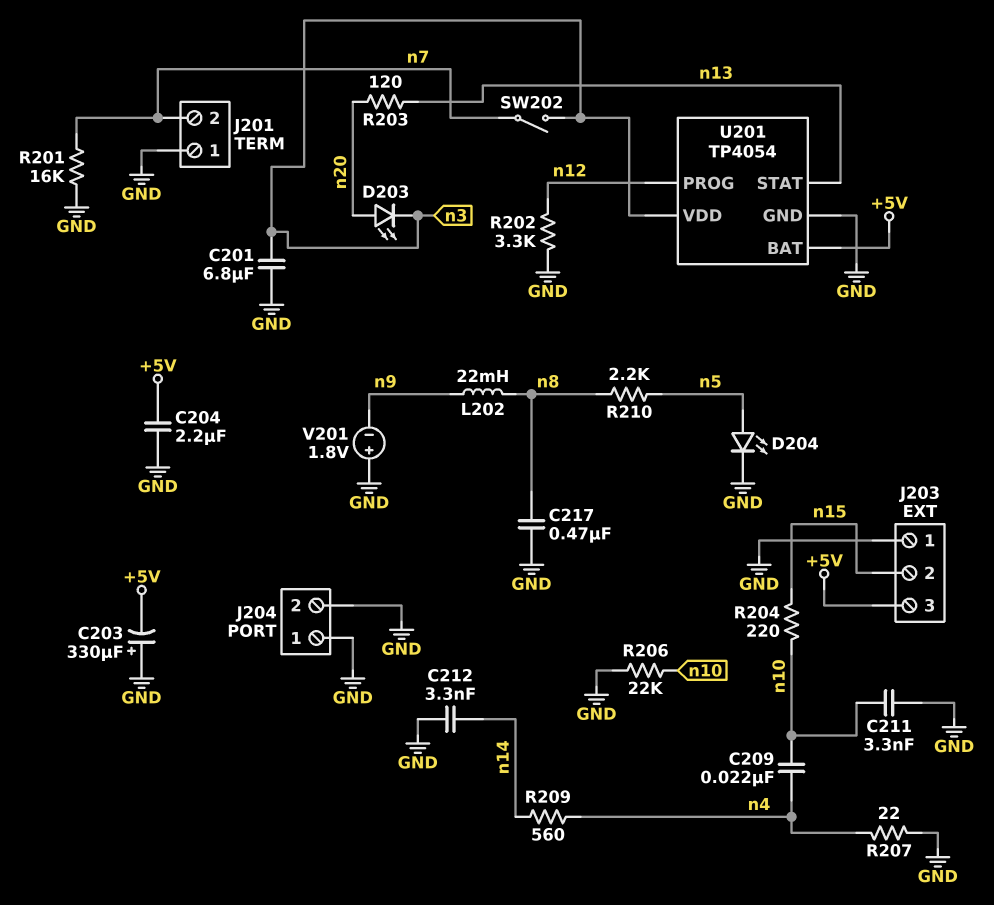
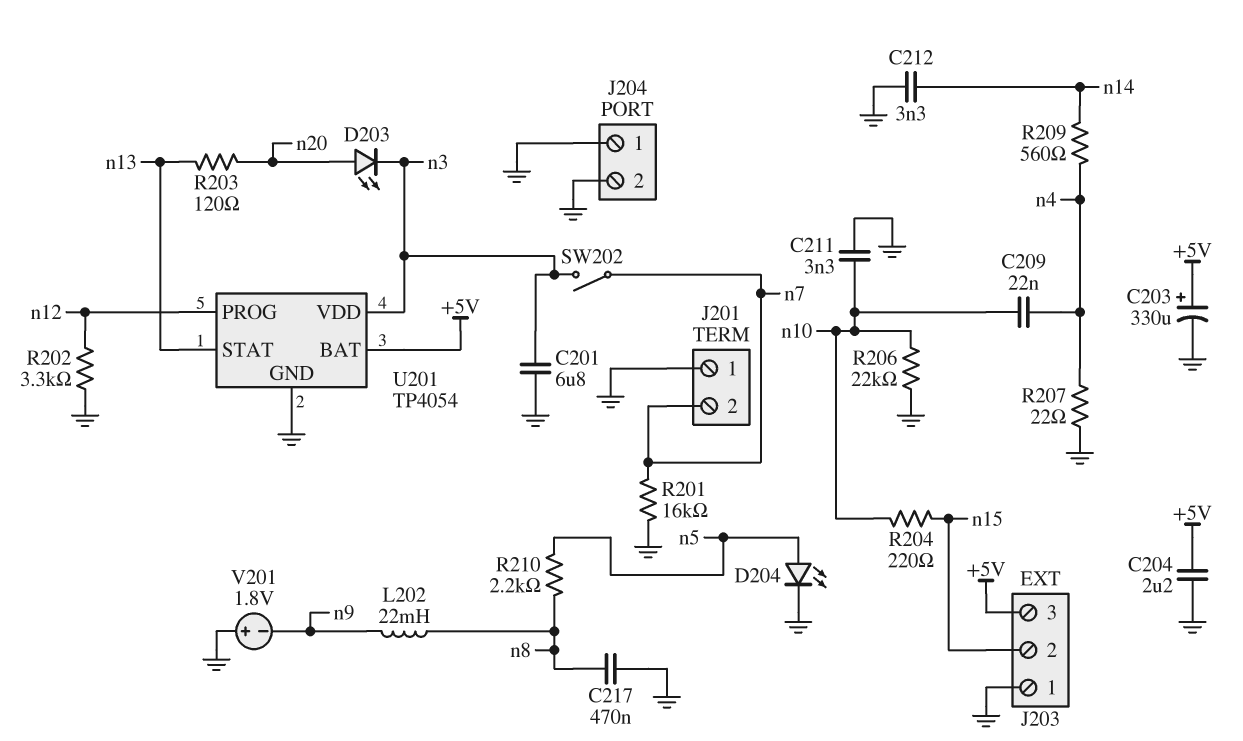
C203: 330uF (plus GND, minus +5V) -> 330uF (plus +5V, minus GND)

